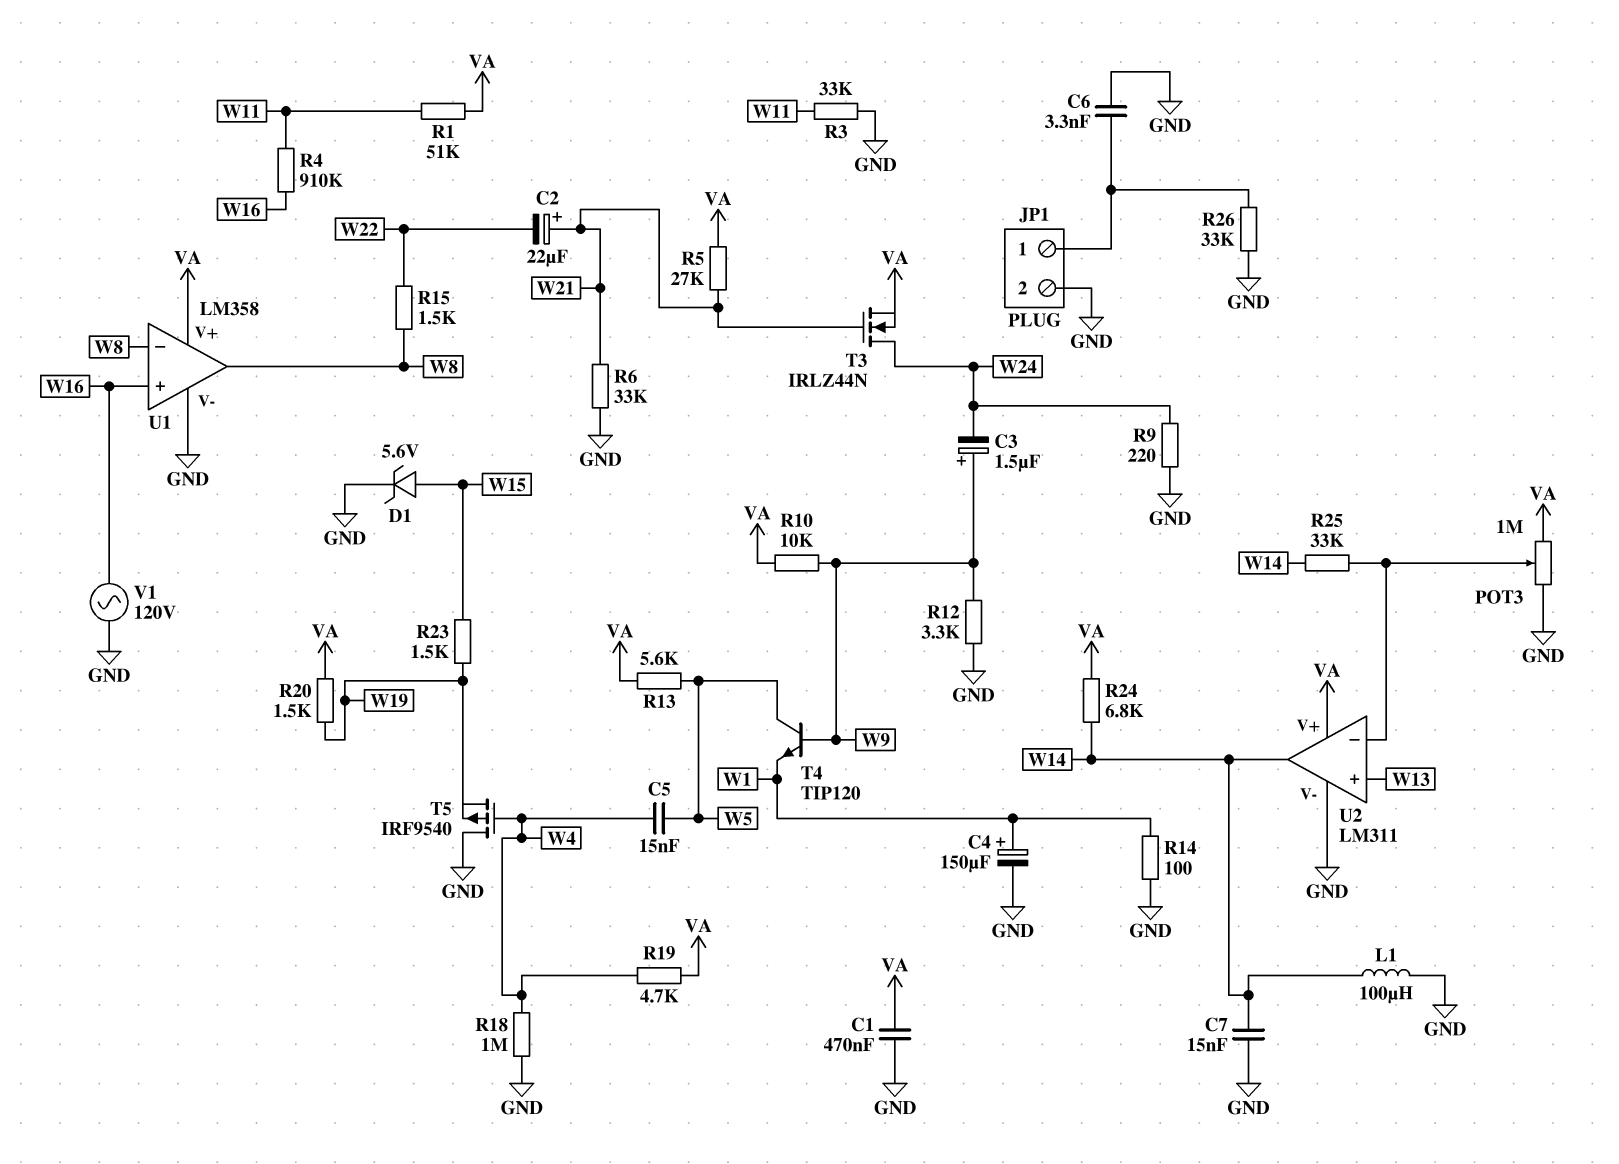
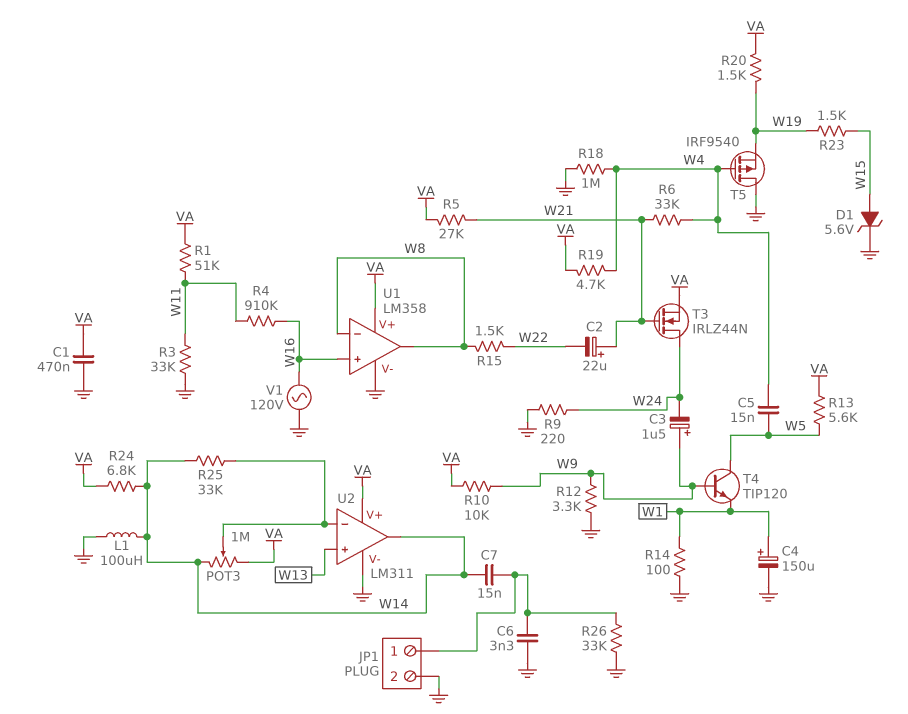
C7: 15nF (GND, W14) -> 15nF (JP1/1, W14)
POT3: 1M (GND, VA, wiper U2/in-) -> 1M (VA, W14, wiper U2/in-)
R6: 33k (GND, W21) -> 33k (W4, W21)

